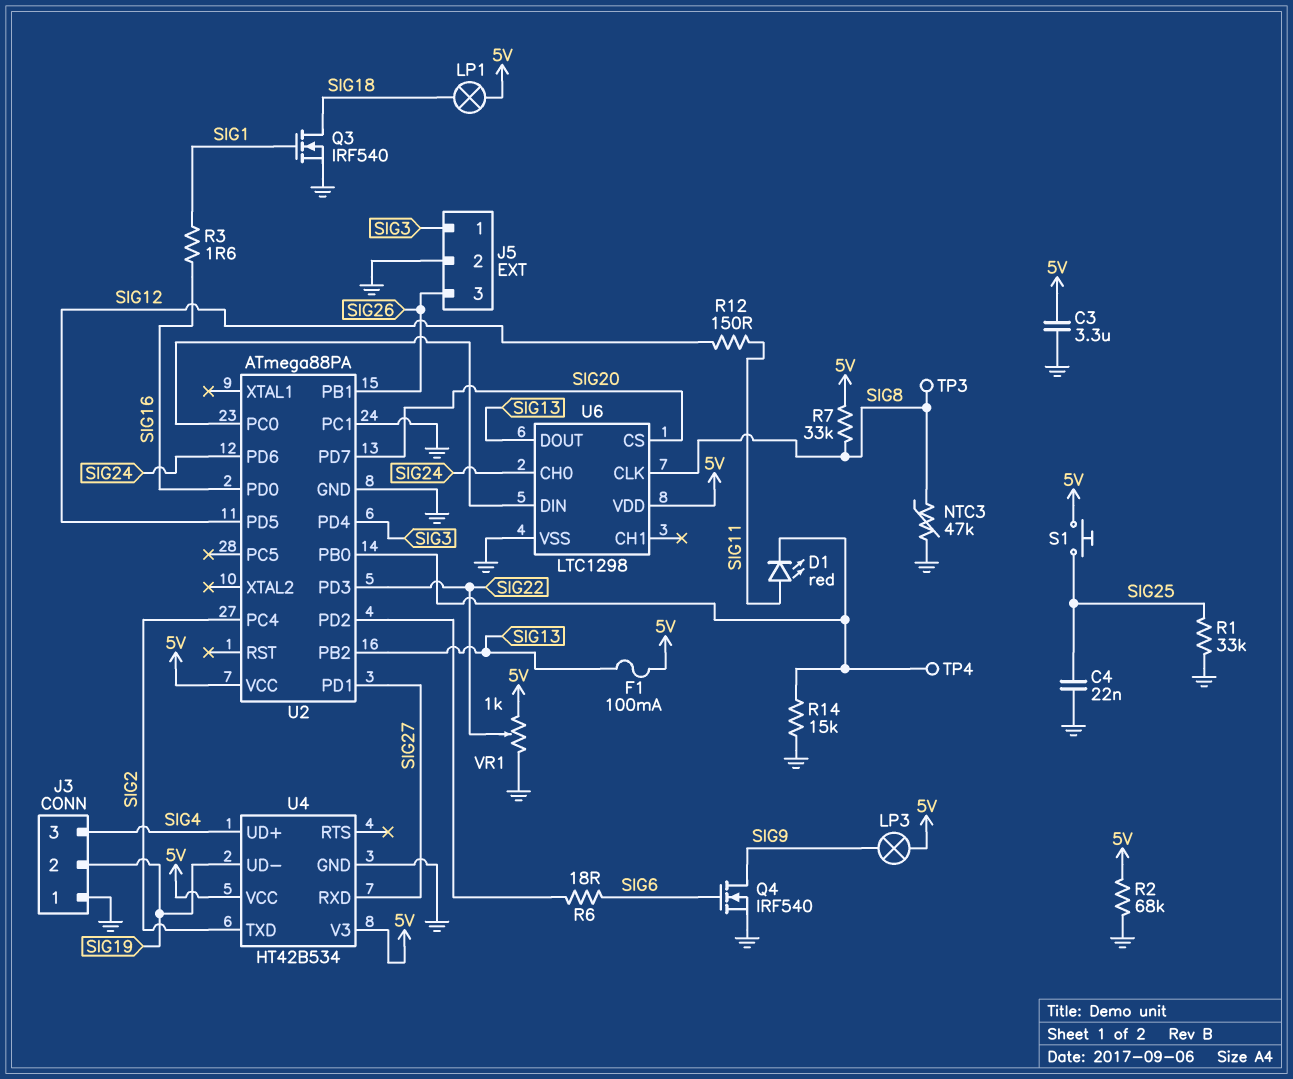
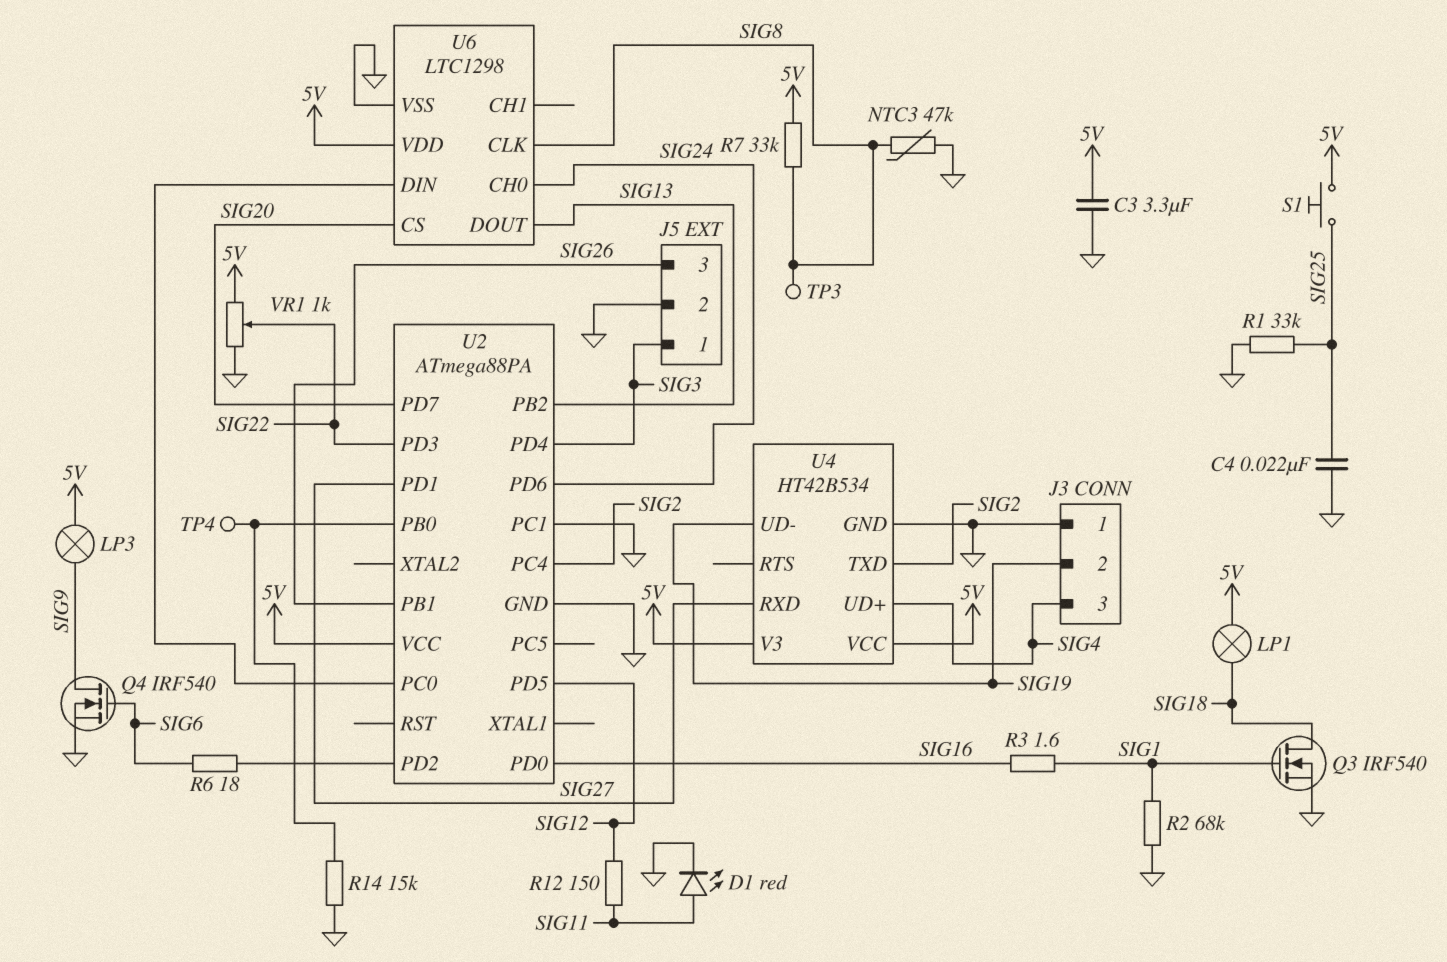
D1: LED red (A SIG11, K U2/PB0) -> LED red (A SIG11, K GND)
F1: 100mA (5V, SIG13) -> none
R2: 68k (5V, GND) -> 68k (GND, SIG1)

